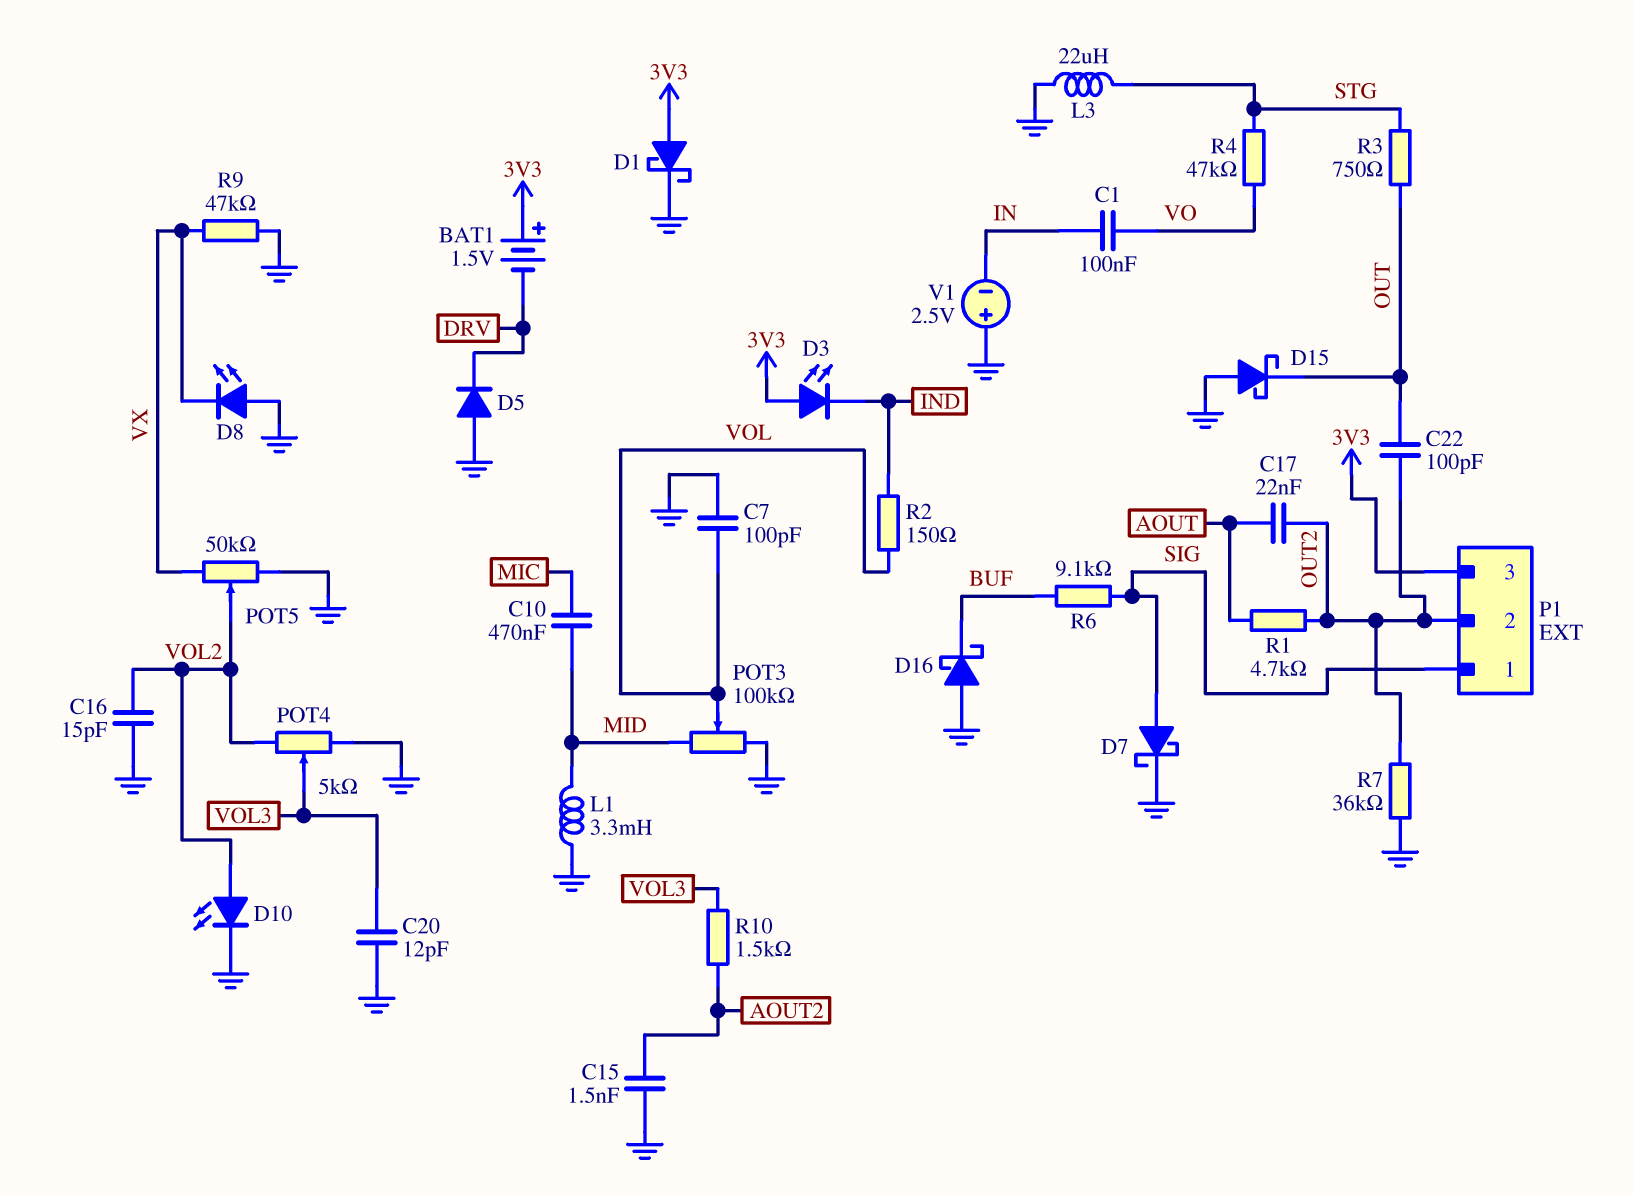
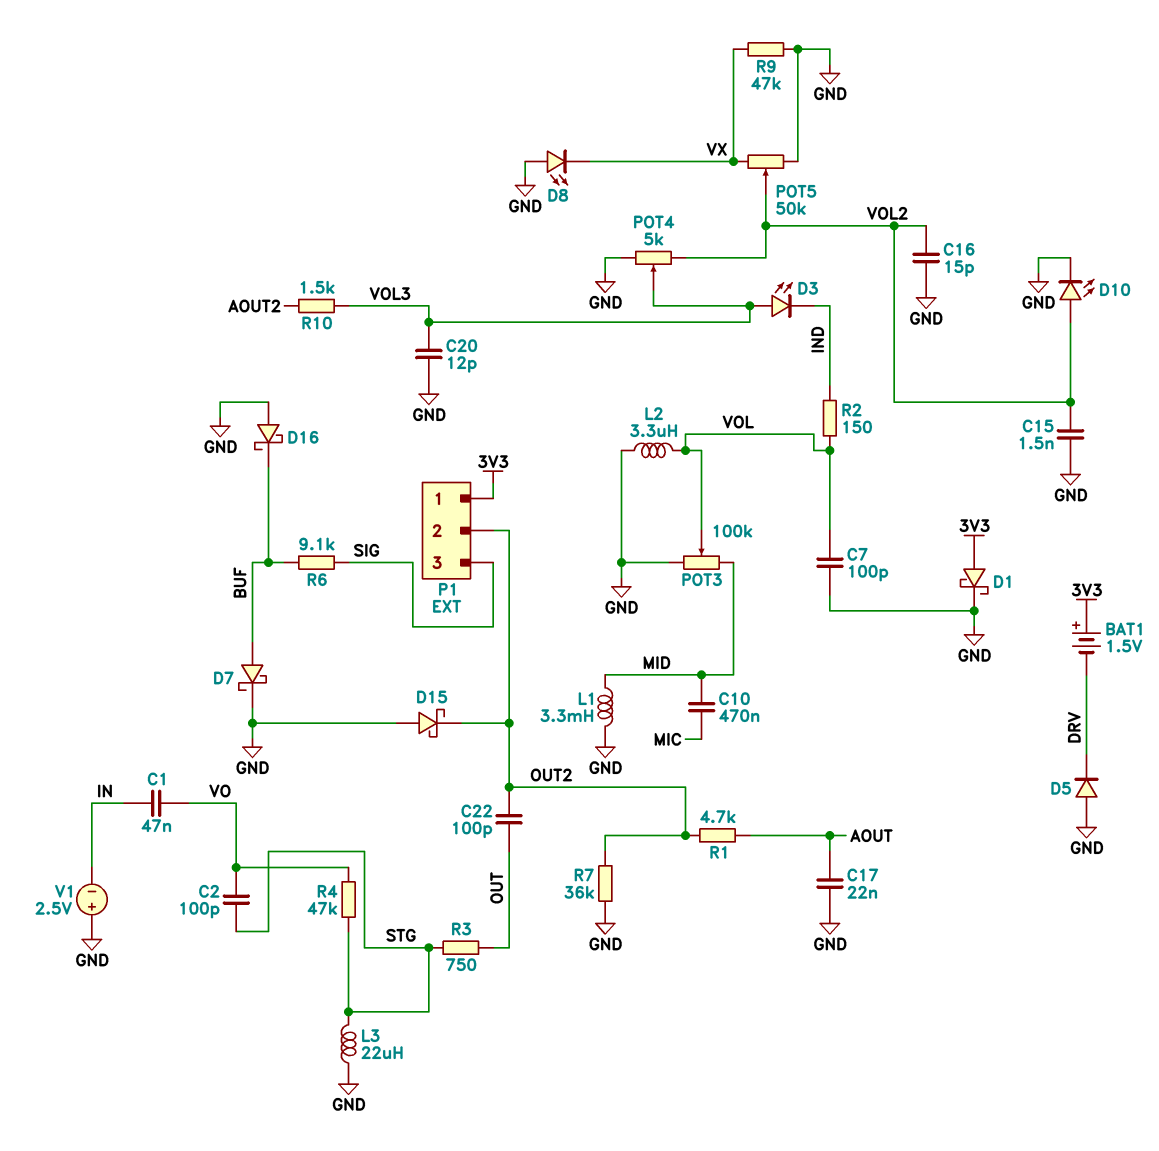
C1: 100nF (IN, VO) -> 47nF (IN, VO)
C2: none -> 100pF (STG, VO)
C15: 1.5nF (AOUT2, GND) -> 1.5nF (GND, VOL2)
C17: 22nF (AOUT, OUT2) -> 22nF (AOUT, GND)
D3: LED (A 3V3, K IND) -> LED (A VOL3, K IND)
D7: schottky (A SIG, K GND) -> schottky (A BUF, K GND)
D15: schottky (A GND, K OUT) -> schottky (A GND, K OUT2)
L2: none -> 3.3uH (GND, VOL)
P1 pin 1: SIG -> 3V3
P1 pin 3: 3V3 -> SIG

